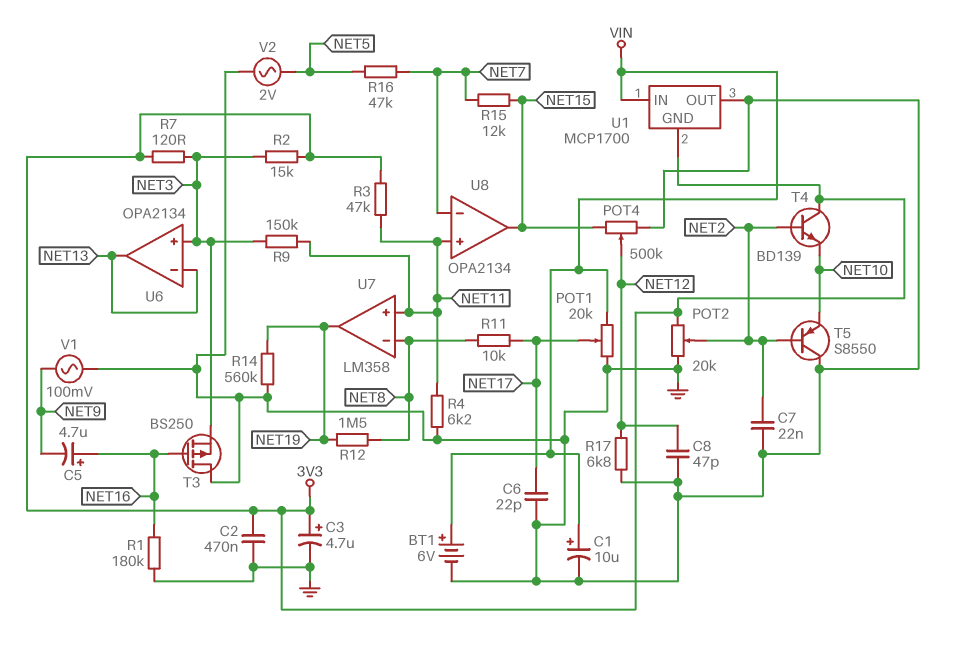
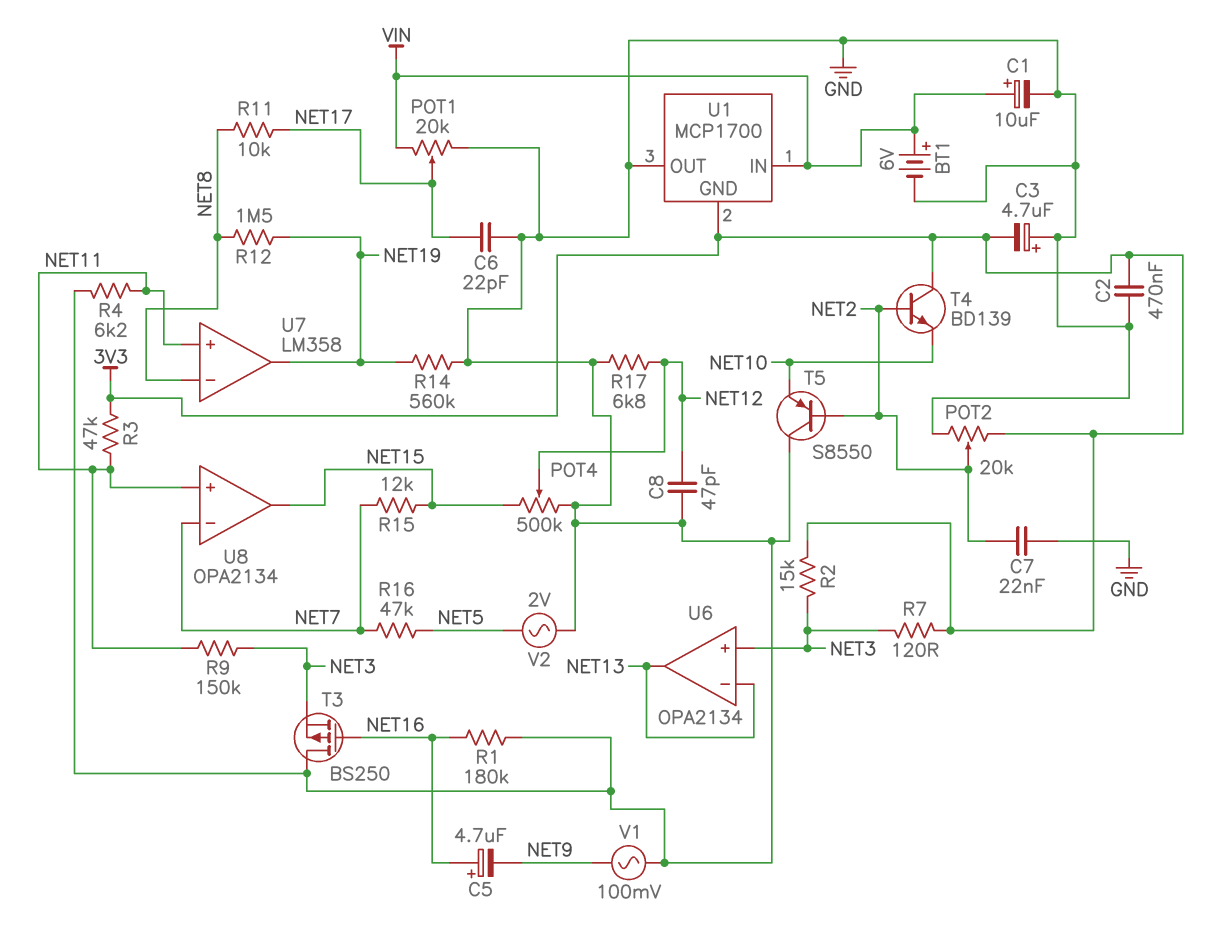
C3: 4.7uF (plus 3V3, minus GND) -> 4.7uF (plus GND, minus 3V3)

